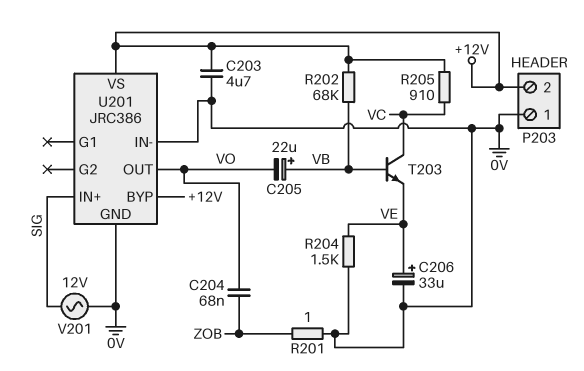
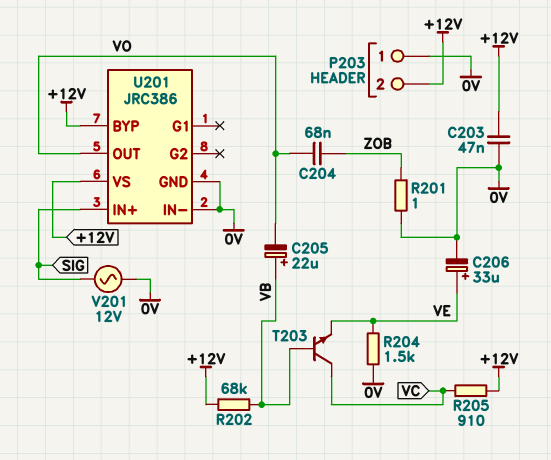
C203: 4.7uF (+12V, 0V) -> 47nF (+12V, 0V)

